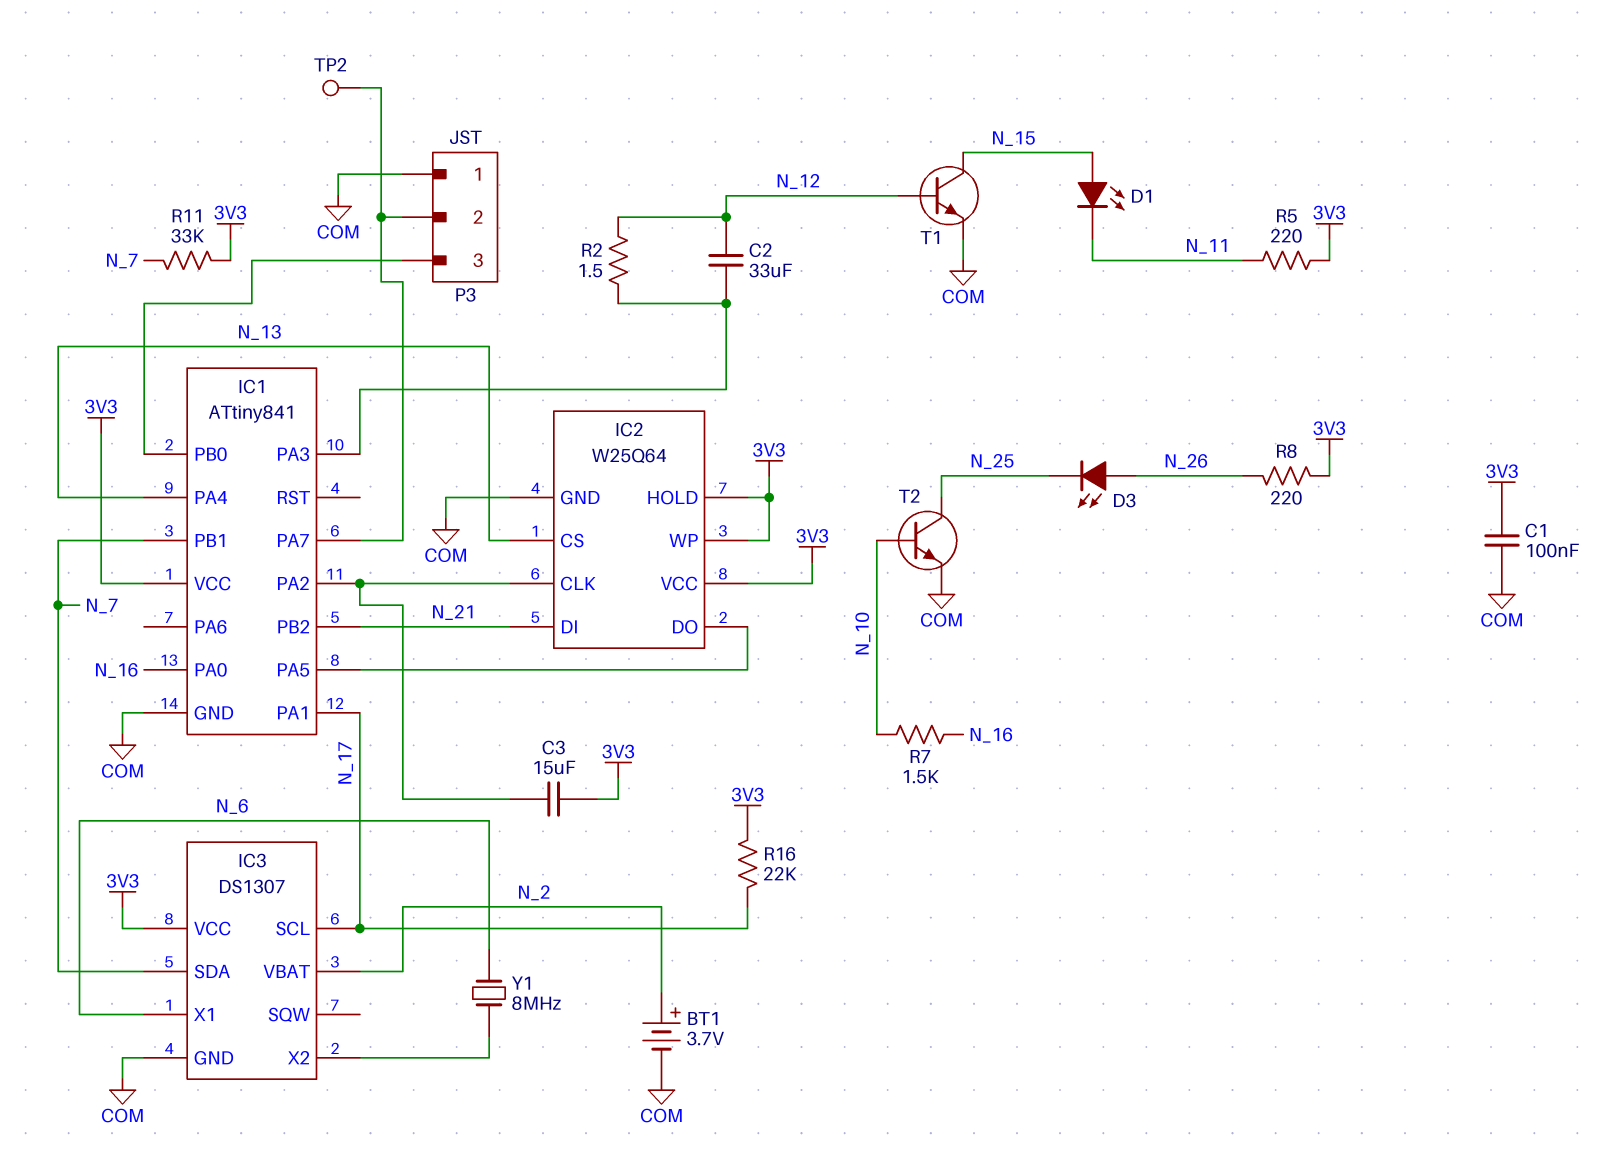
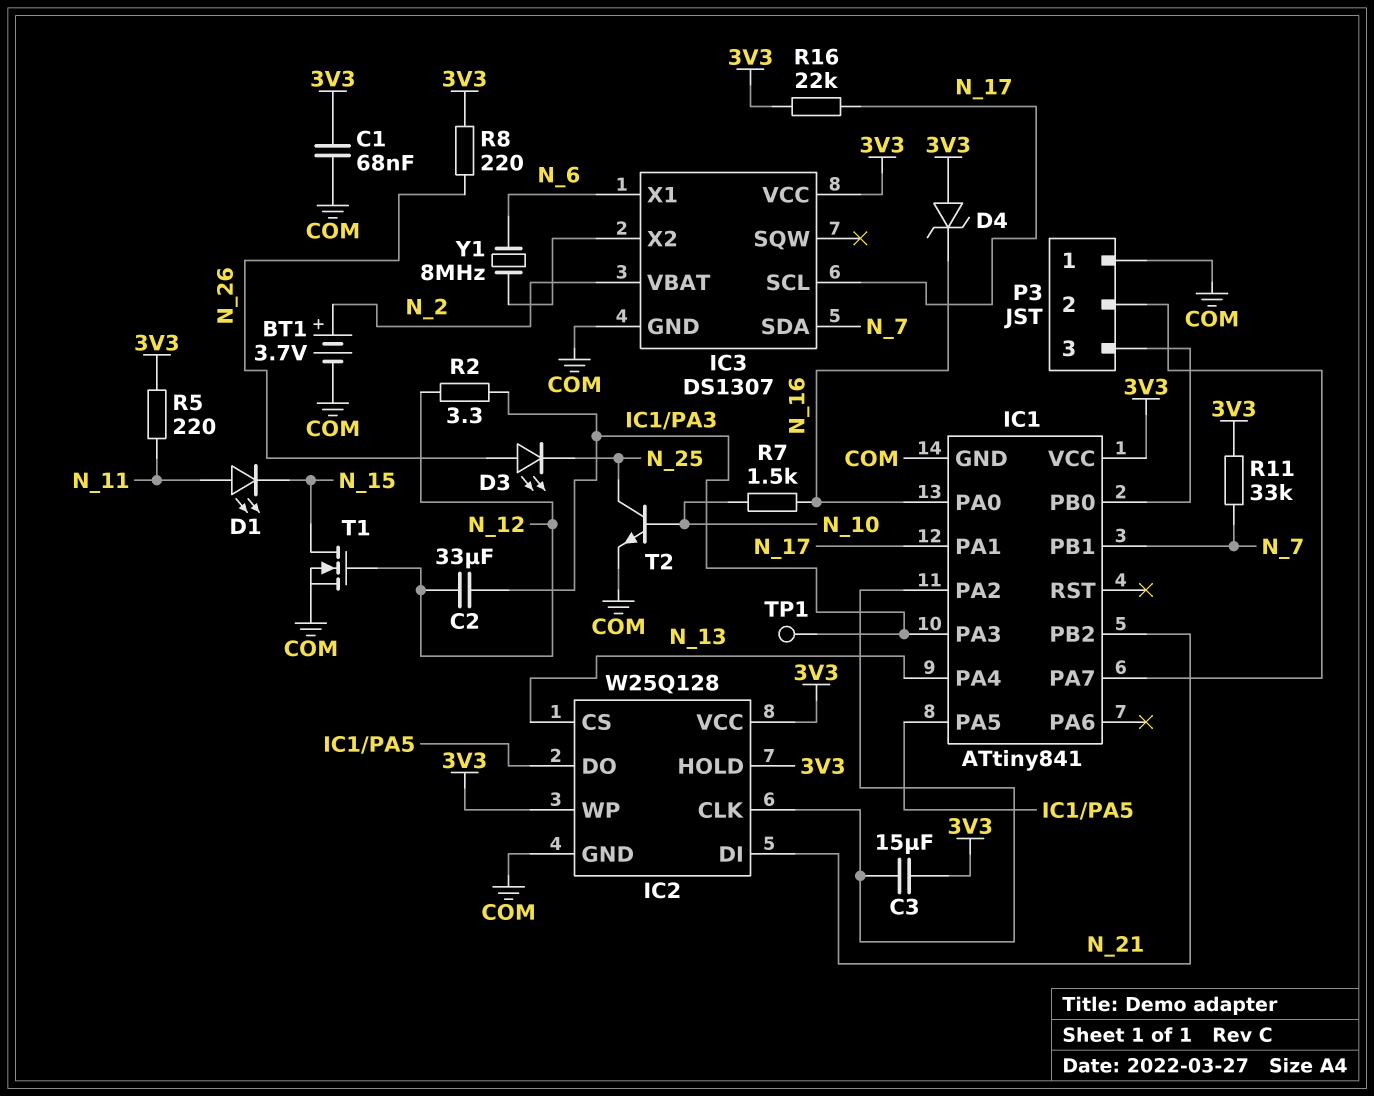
C1: 100nF (3V3, COM) -> 68nF (3V3, COM)
D1: LED (A N_15, K N_11) -> LED (A N_11, K N_15)
D4: none -> zener (A 3V3, K N_16)
IC2: W25Q64 -> W25Q128
R2: 1.5 (IC1/PA3, N_12) -> 3.3 (IC1/PA3, N_12)
T1: NPN (B N_12, C N_15, E COM) -> NMOS (G N_12, D N_15, S COM)
TP1: none -> test point (IC1/PA3)
TP2: test point (IC1/PA7) -> none

